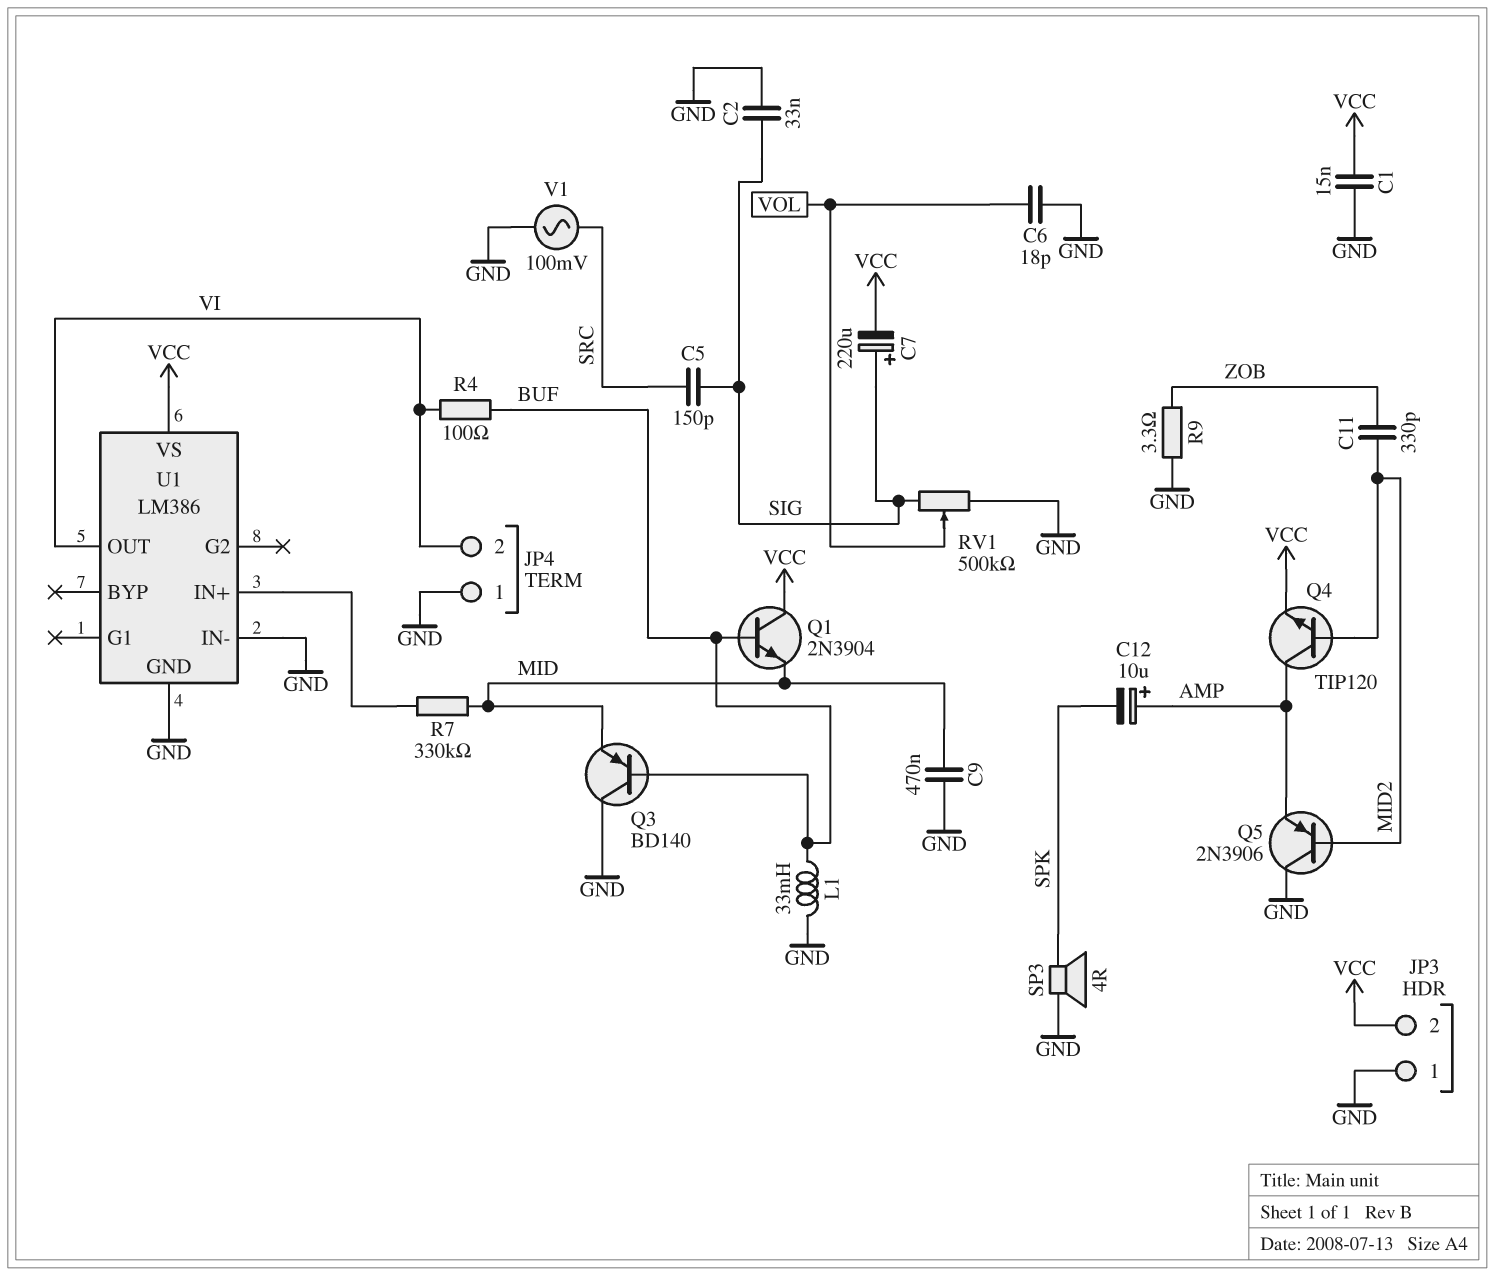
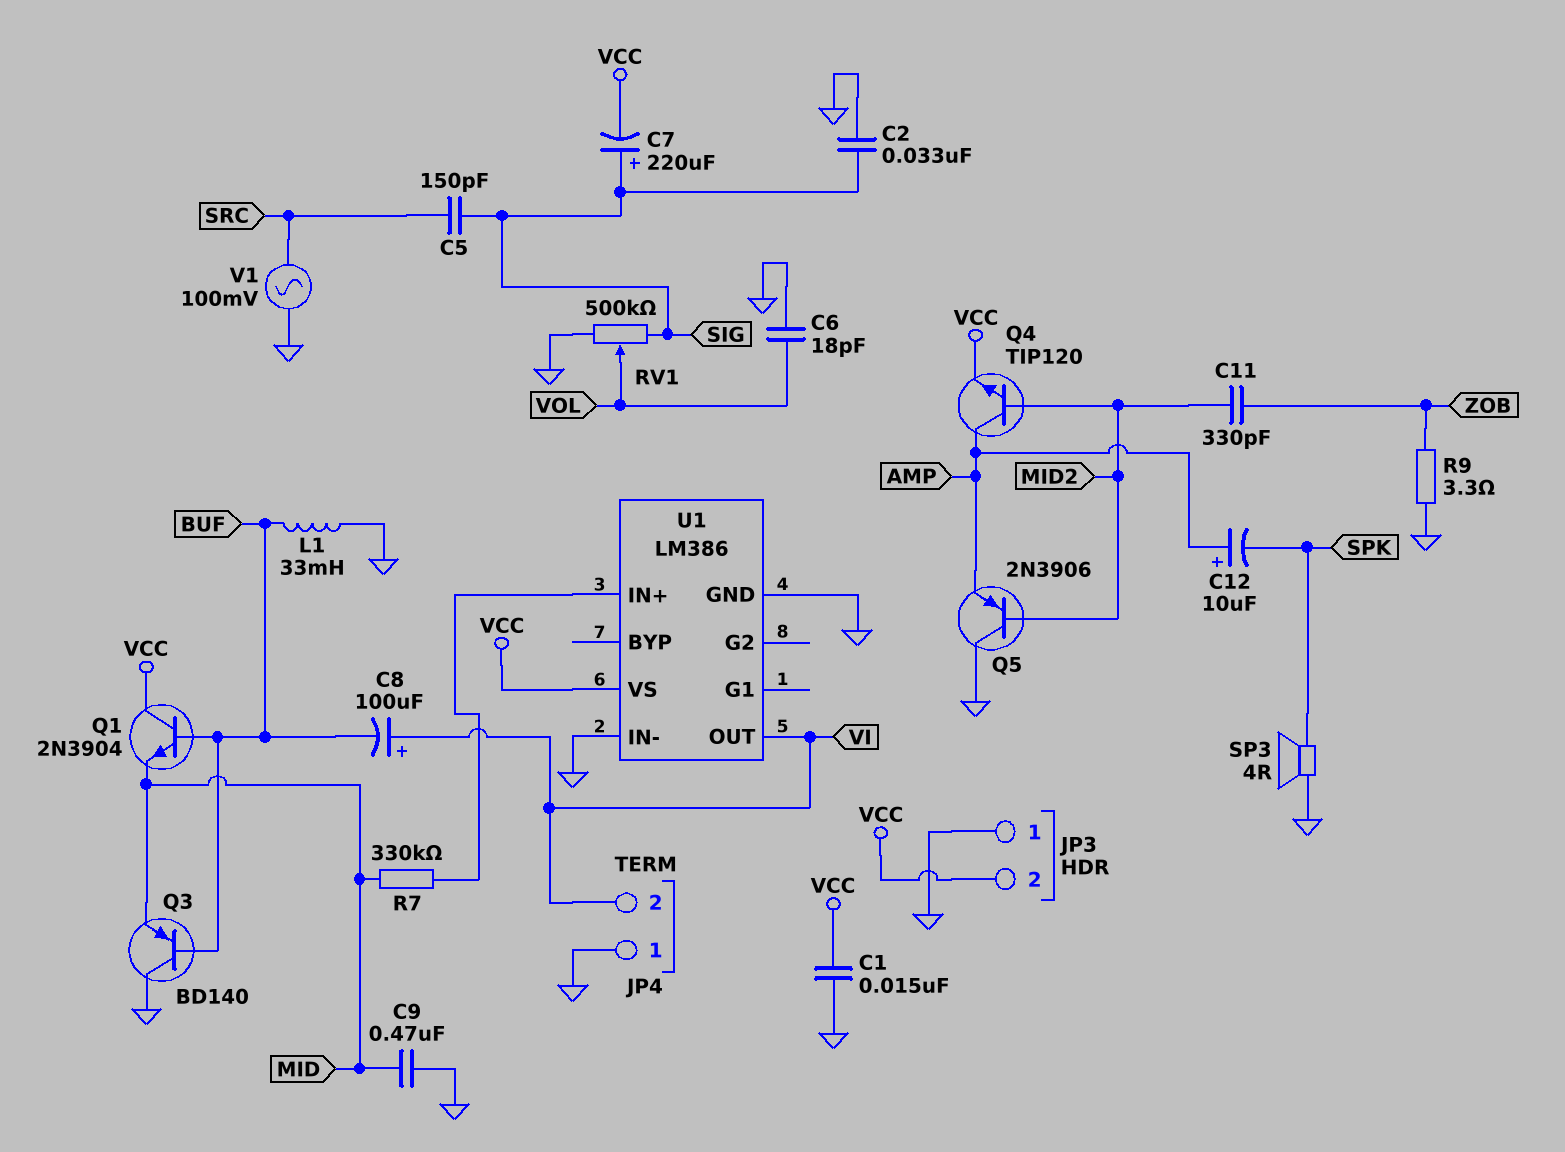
C8: none -> 100uF (plus VI, minus BUF)
R4: 100 (BUF, VI) -> none

